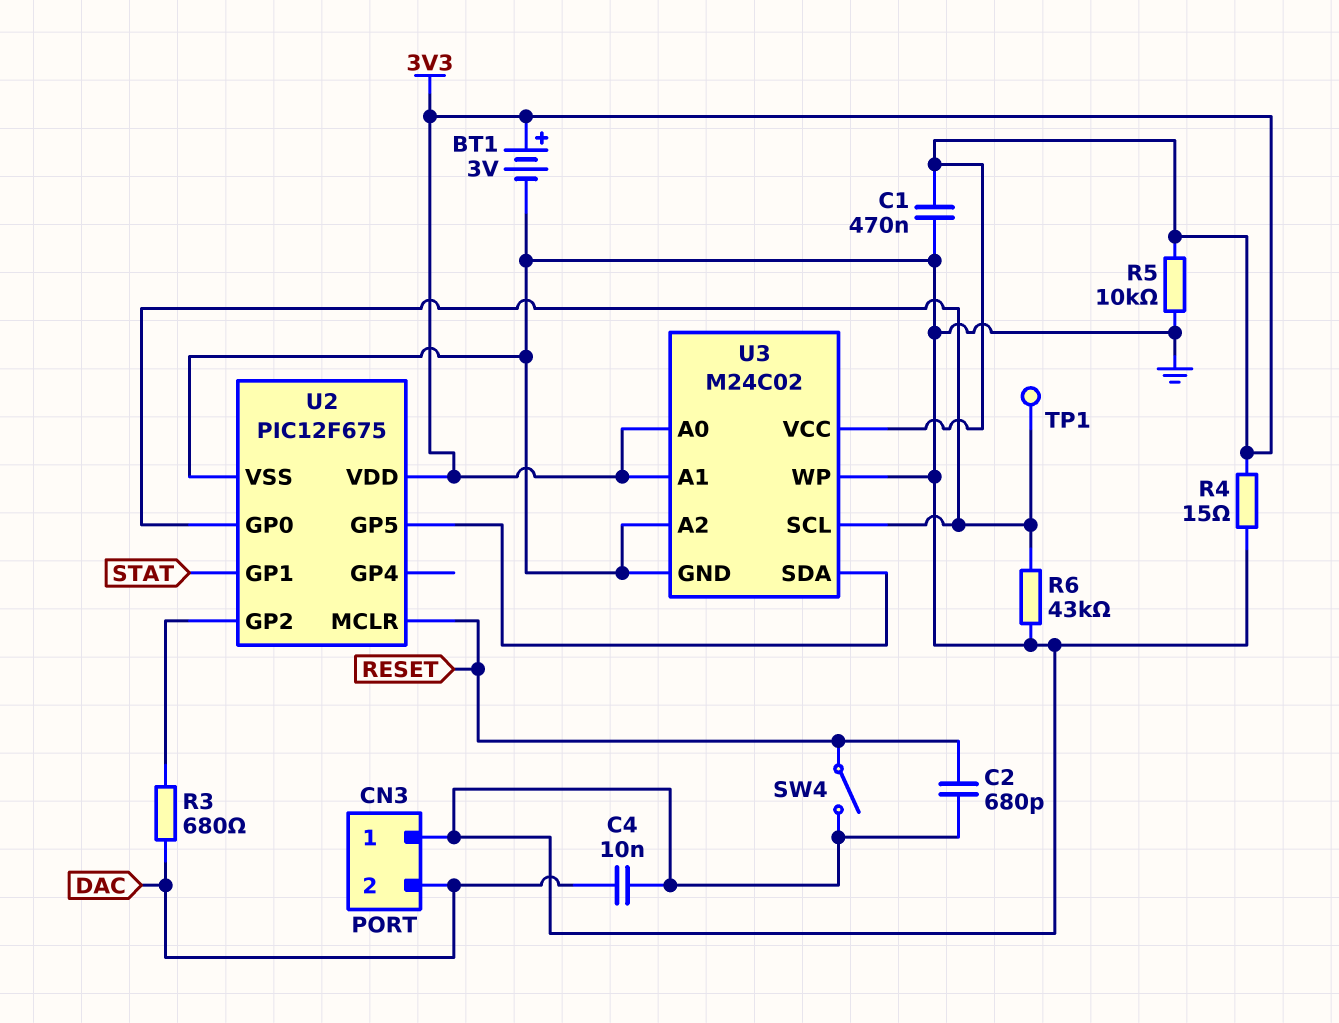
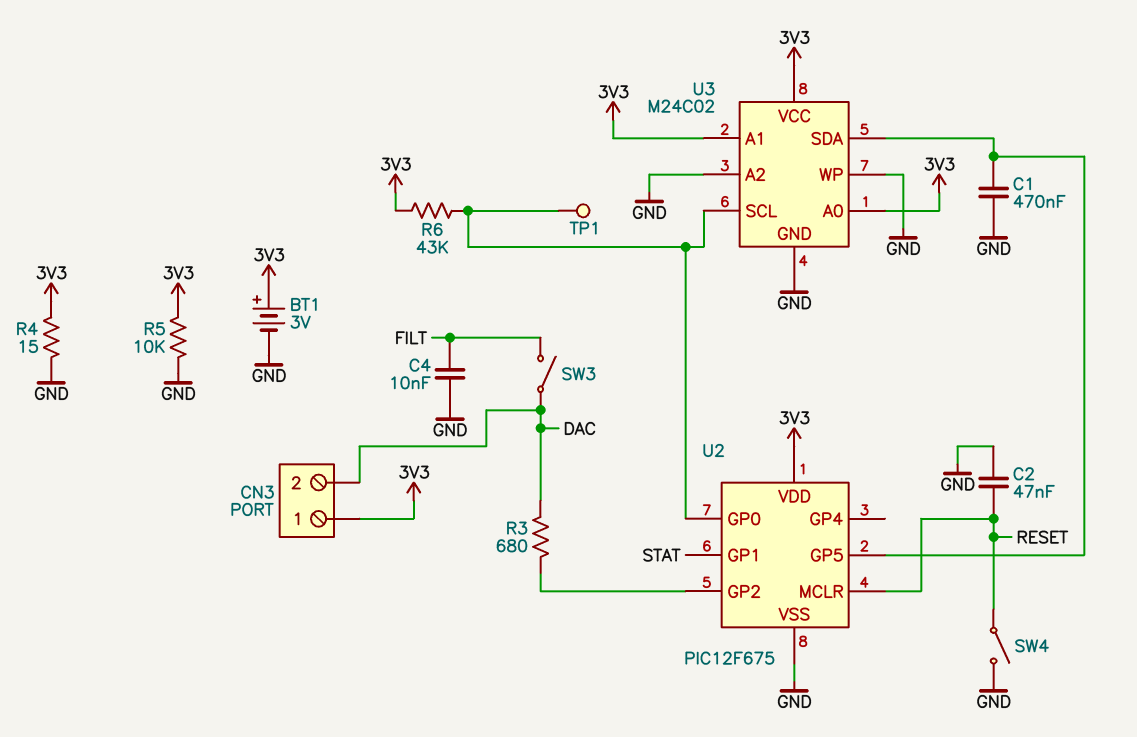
C1: 470nF (3V3, GND) -> 470nF (GND, U2/GP5)
C2: 680pF (GND, RESET) -> 47nF (GND, RESET)
C4: 10nF (DAC, GND) -> 10nF (FILT, GND)
CN3 pin 1: GND -> 3V3
R6: 43k (GND, U2/GP0) -> 43k (3V3, U2/GP0)
SW3: none -> switch (DAC, FILT)

